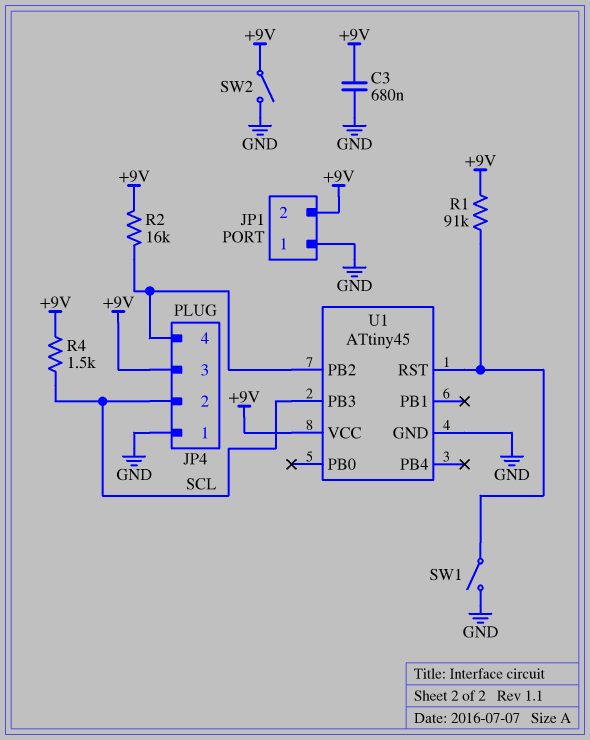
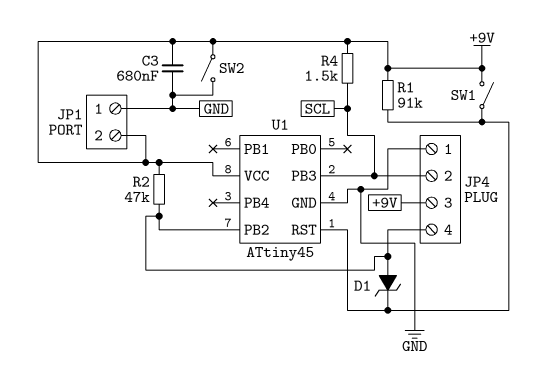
D1: none -> zener (A JP4/4, K U1/RST)
R2: 16k (+9V, JP4/4) -> 47k (+9V, JP4/4)
SW1: switch (GND, U1/RST) -> switch (+9V, U1/RST)

